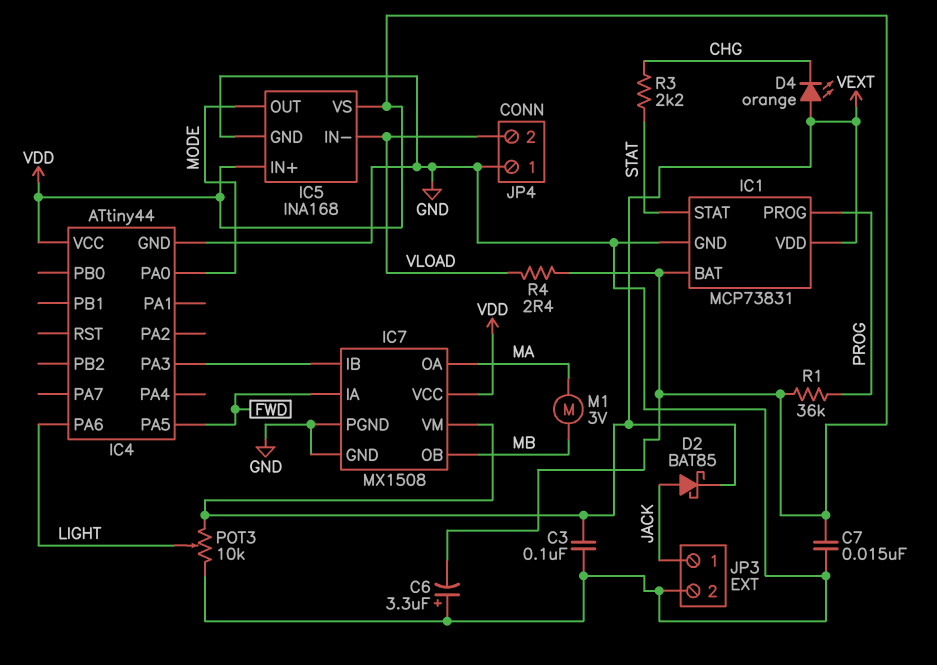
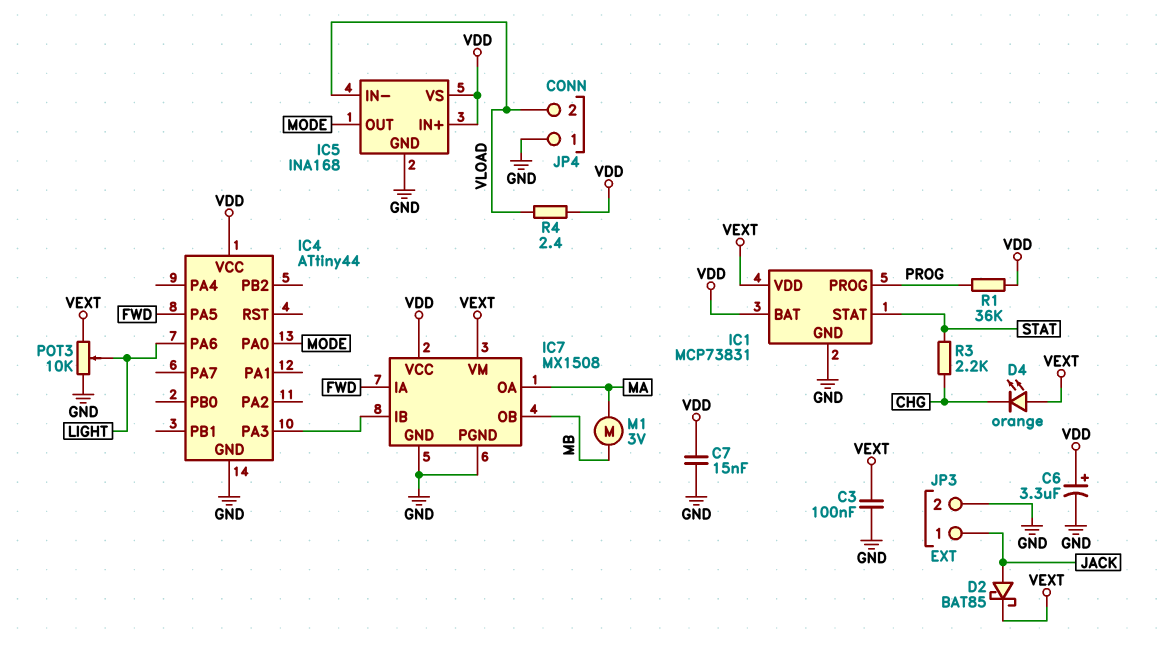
C6: 3.3uF (plus GND, minus VDD) -> 3.3uF (plus VDD, minus GND)

